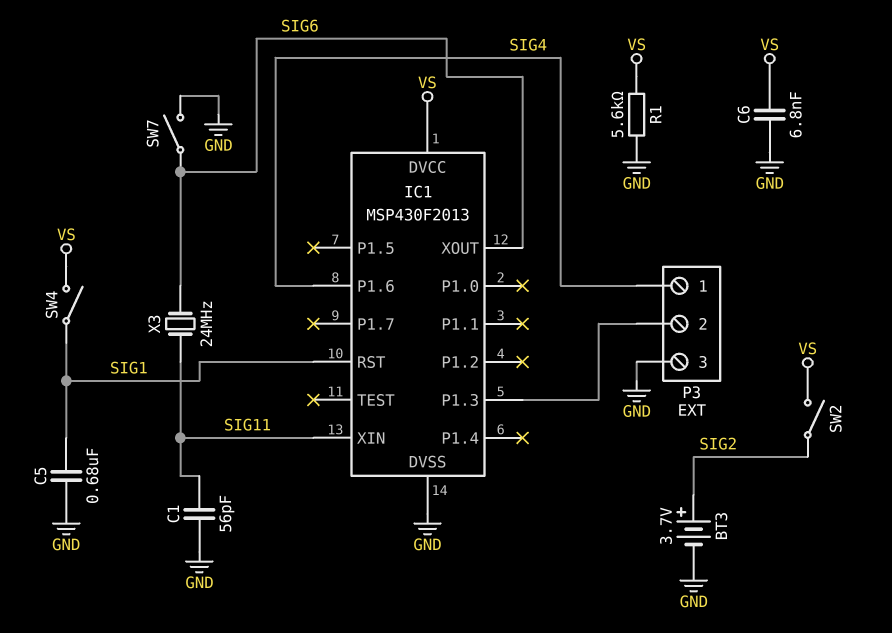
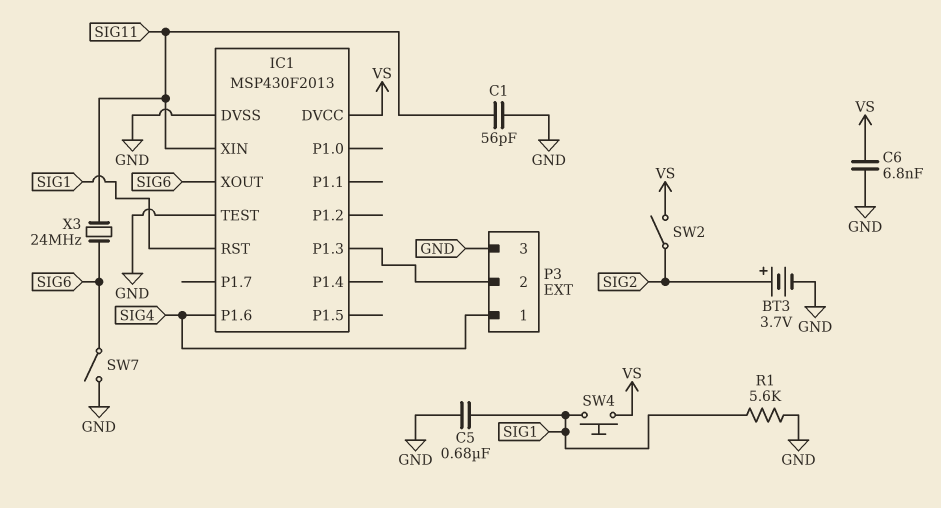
IC1 pin TEST: none -> GND
R1: 5.6k (GND, VS) -> 5.6k (GND, SIG1)
SW4: switch (SIG1, VS) -> button (SIG1, VS)

